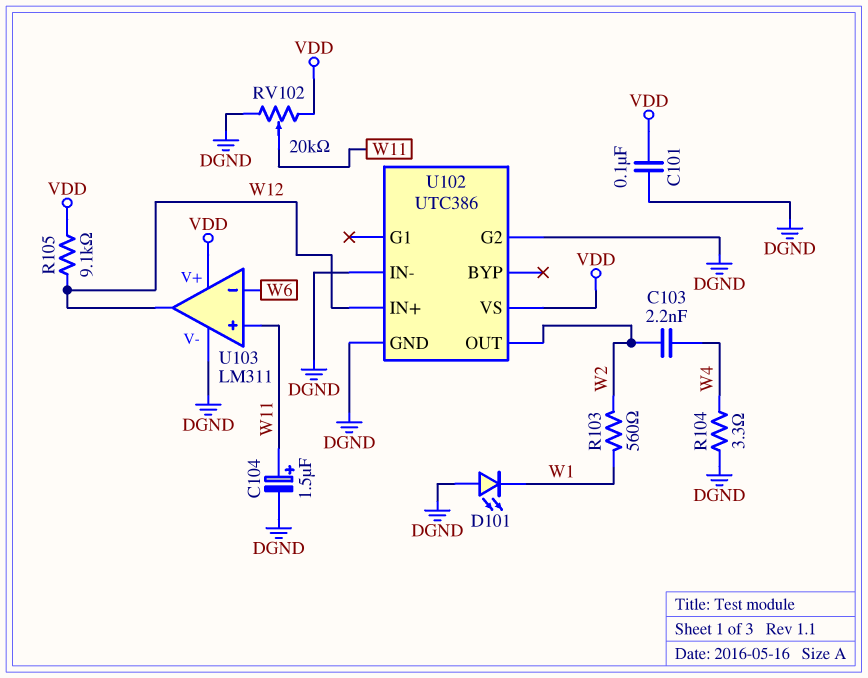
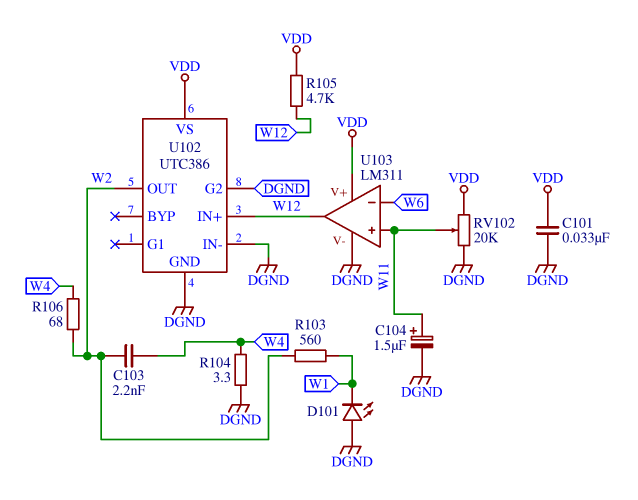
C101: 100nF (DGND, VDD) -> 33nF (DGND, VDD)
R105: 9.1k (VDD, W12) -> 4.7k (VDD, W12)
R106: none -> 68 (W2, W4)

